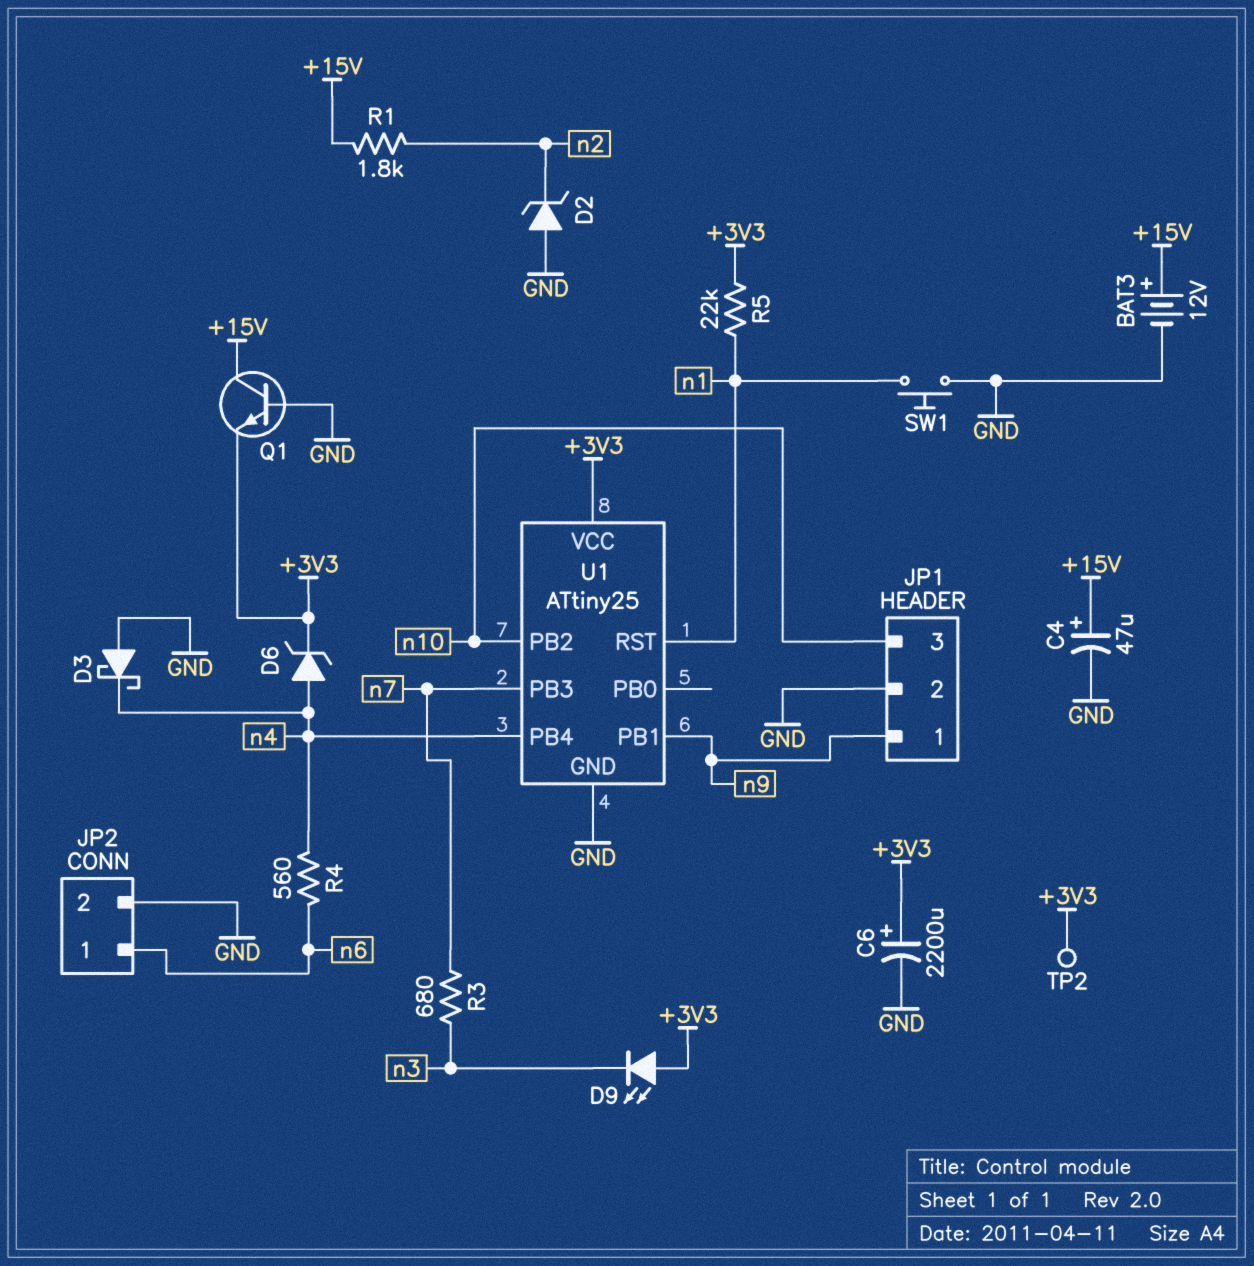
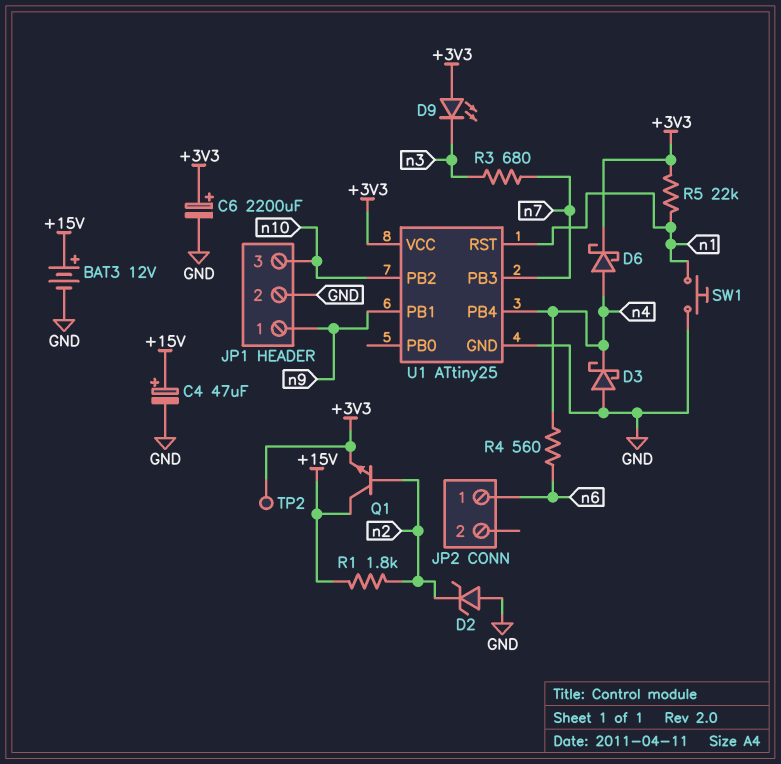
D6: zener (A n4, K +3V3) -> schottky (A n4, K +3V3)
JP2 pin 2: GND -> none
Q1: NPN (B GND, C +15V, E +3V3) -> NPN (B n2, C +15V, E +3V3)

